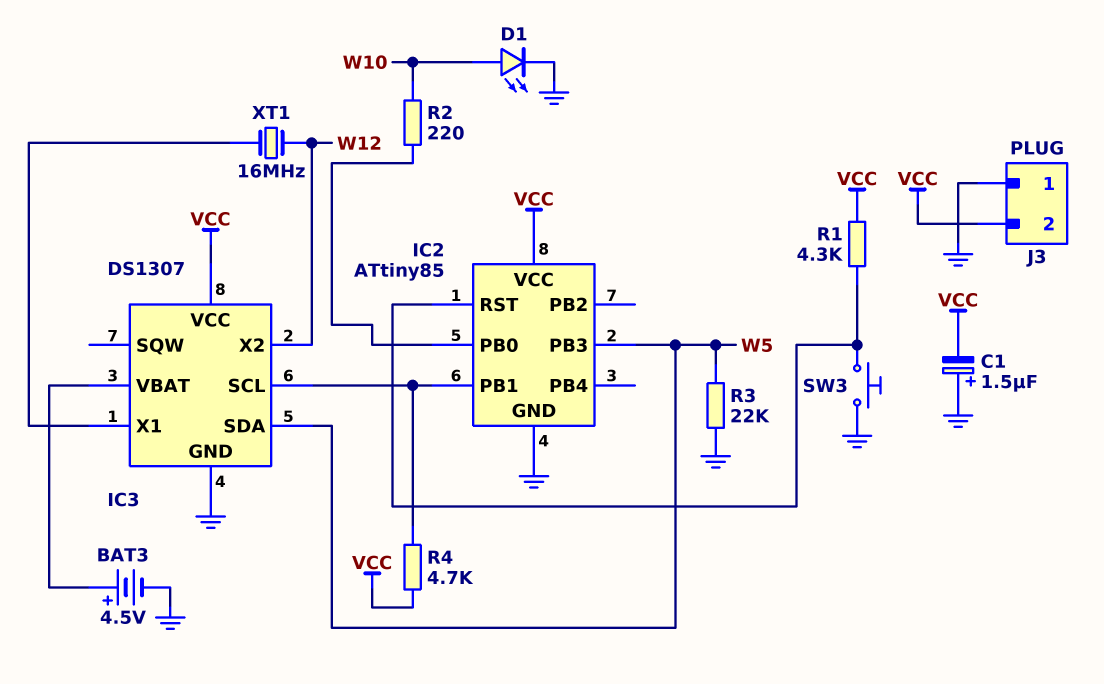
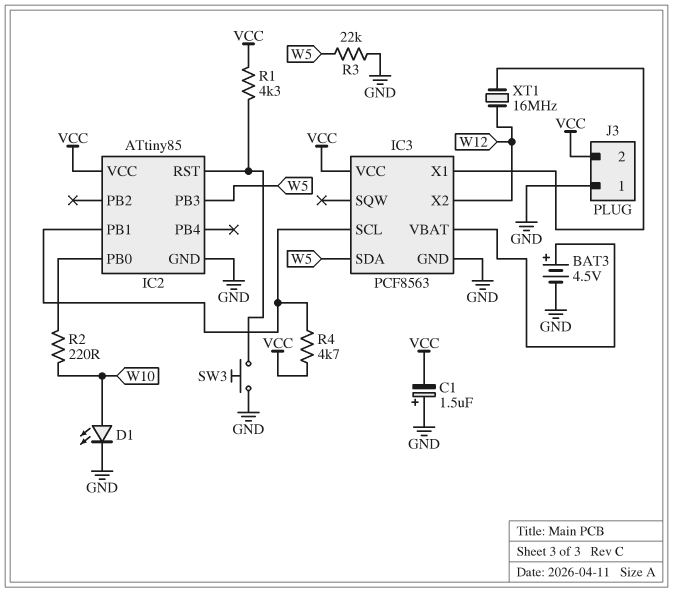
IC3: DS1307 -> PCF8563

